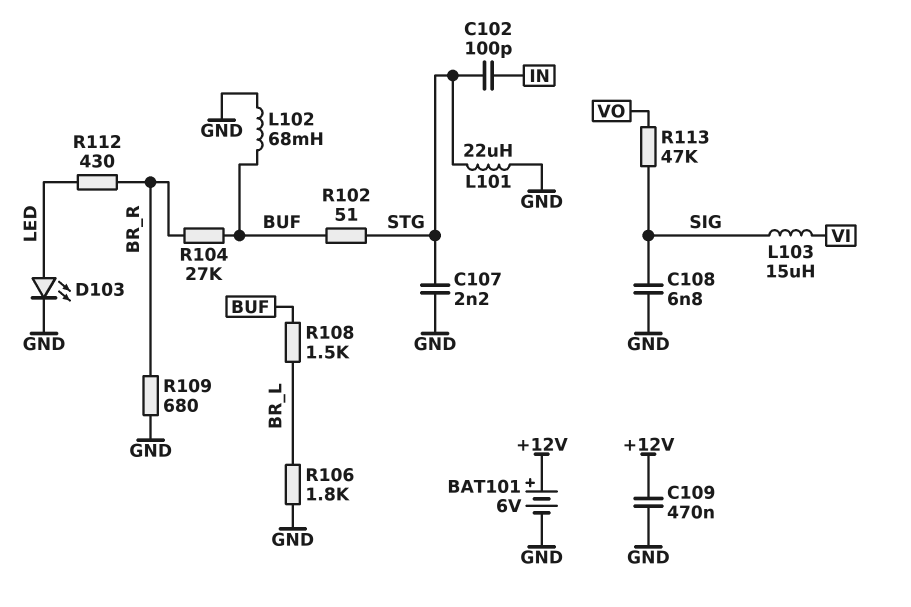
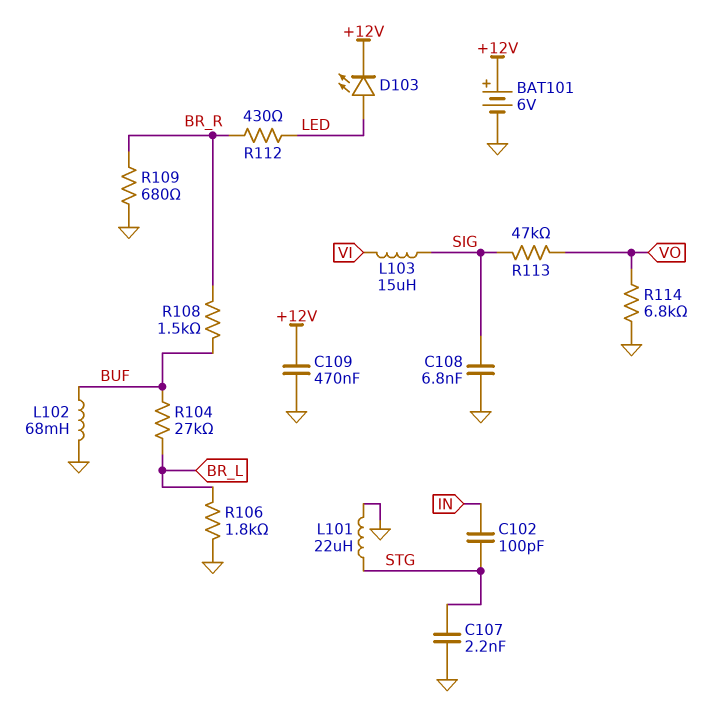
D103: LED (A LED, K GND) -> LED (A LED, K +12V)
R102: 51 (BUF, STG) -> none
R104: 27k (BR_R, BUF) -> 27k (BR_L, BUF)
R108: 1.5k (BR_L, BUF) -> 1.5k (BR_R, BUF)
R114: none -> 6.8k (GND, VO)

